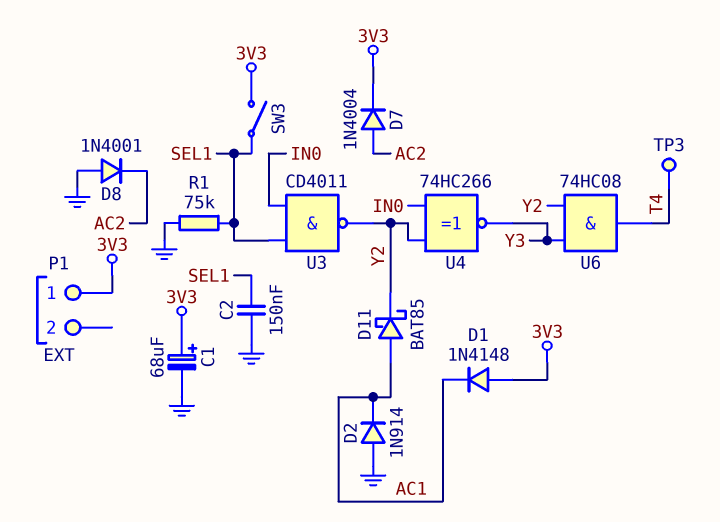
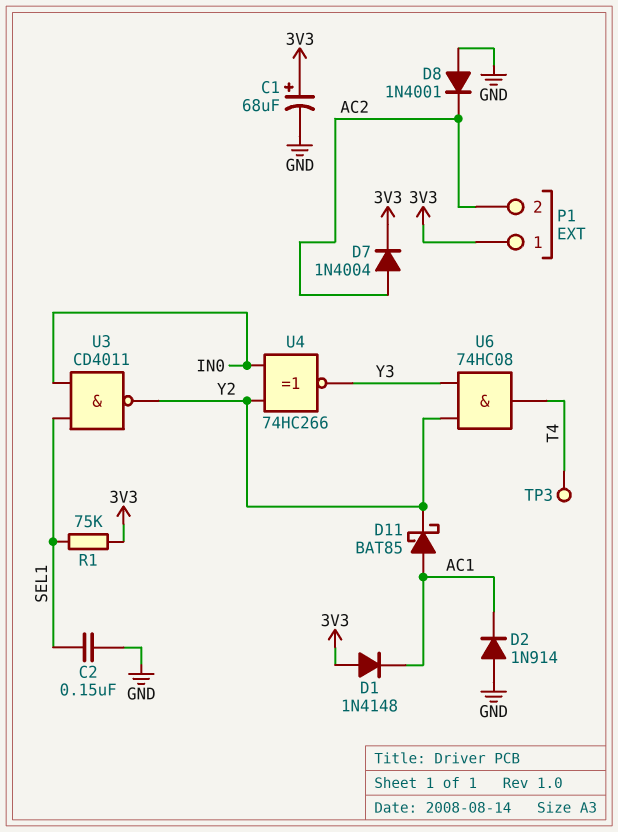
P1 pin 2: none -> AC2
R1: 75k (GND, SEL1) -> 75k (3V3, SEL1)
SW3: switch (3V3, SEL1) -> none

